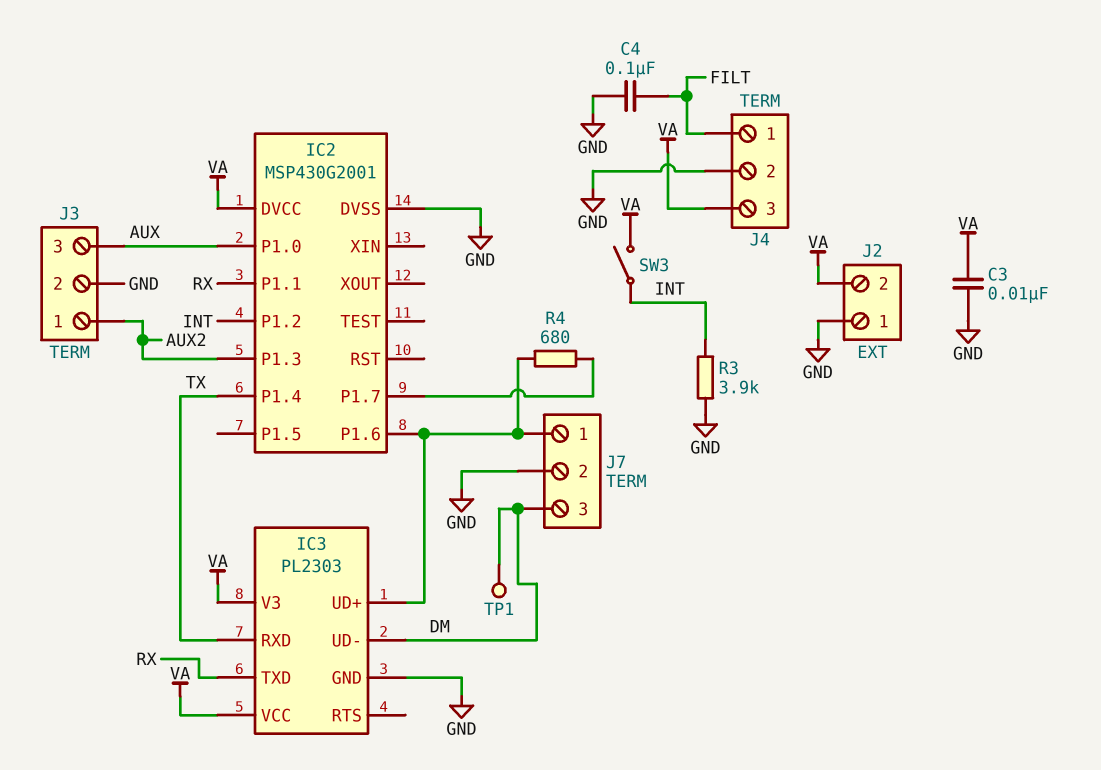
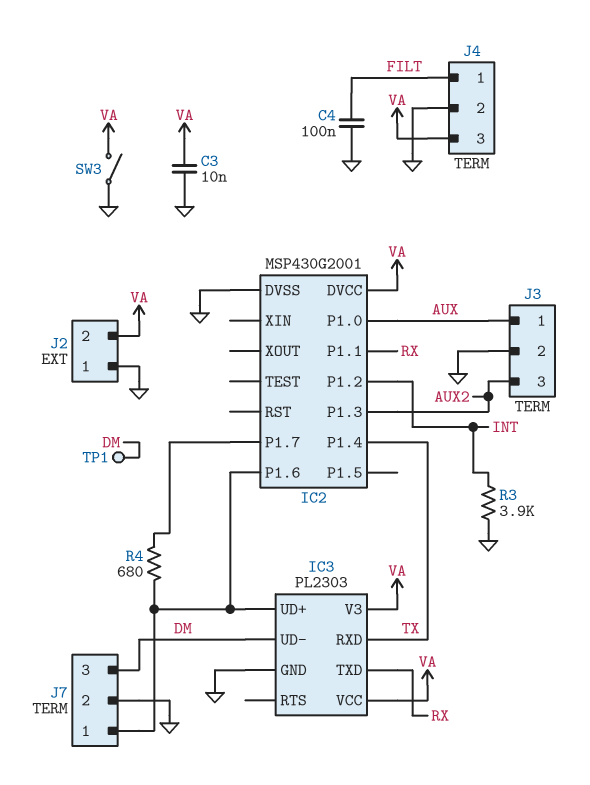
J3 pin 1: AUX2 -> AUX
J3 pin 3: AUX -> AUX2
SW3: switch (INT, VA) -> switch (GND, VA)

